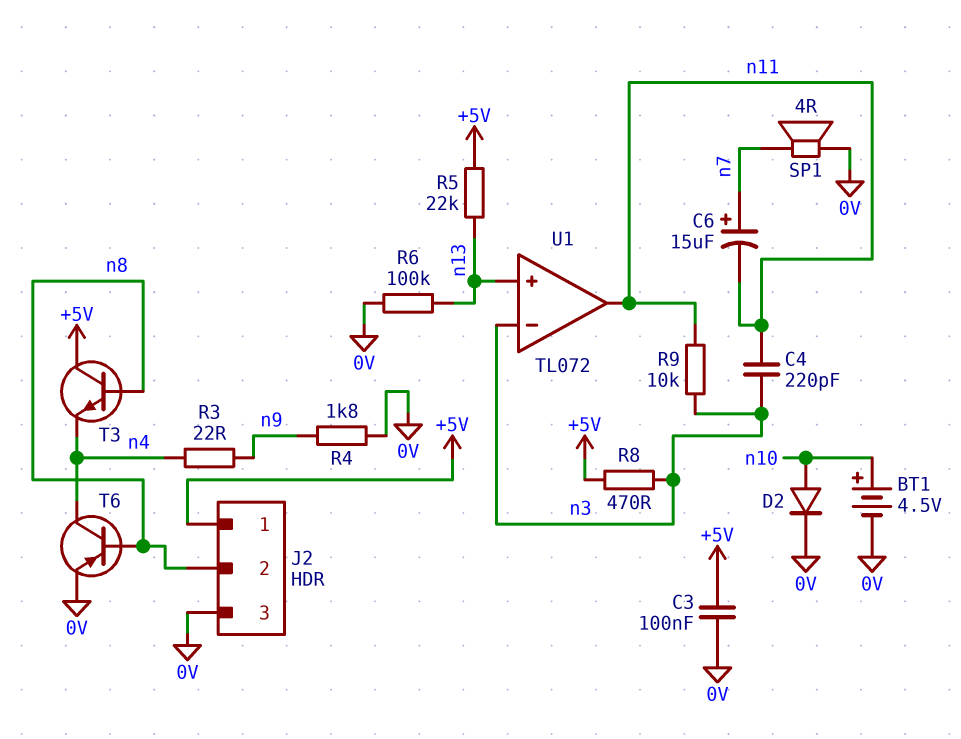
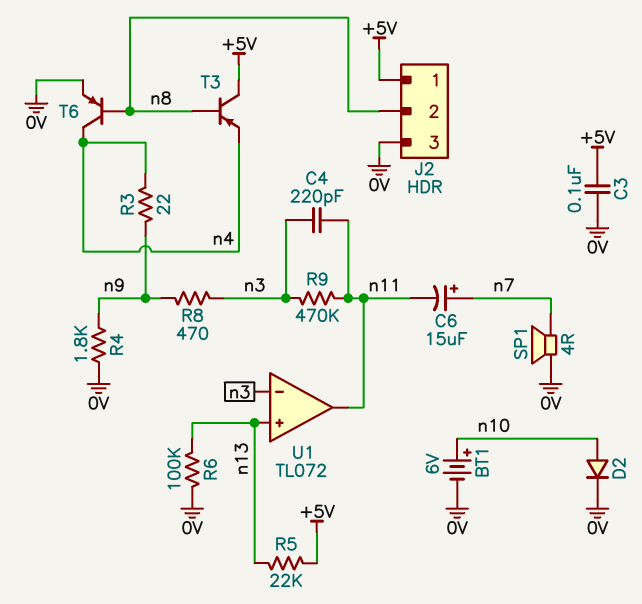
BT1: 4.5V (plus n10, minus 0V) -> 6V (plus n10, minus 0V)
R8: 470 (+5V, n3) -> 470 (n3, n9)
R9: 10k (n3, n11) -> 470k (n3, n11)
T3: NPN (B n8, C +5V, E n4) -> PNP (B n8, C +5V, E n4)

